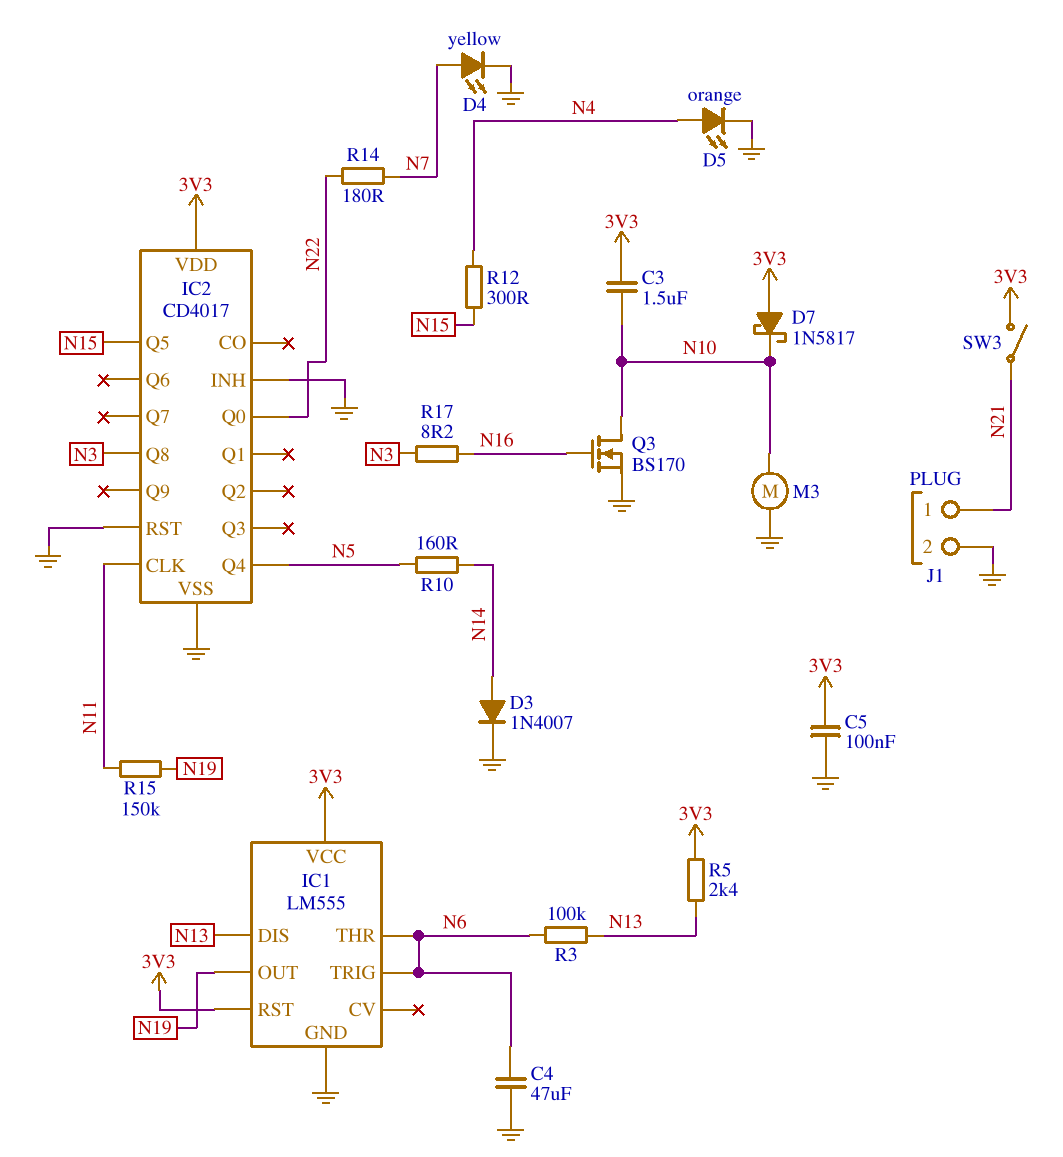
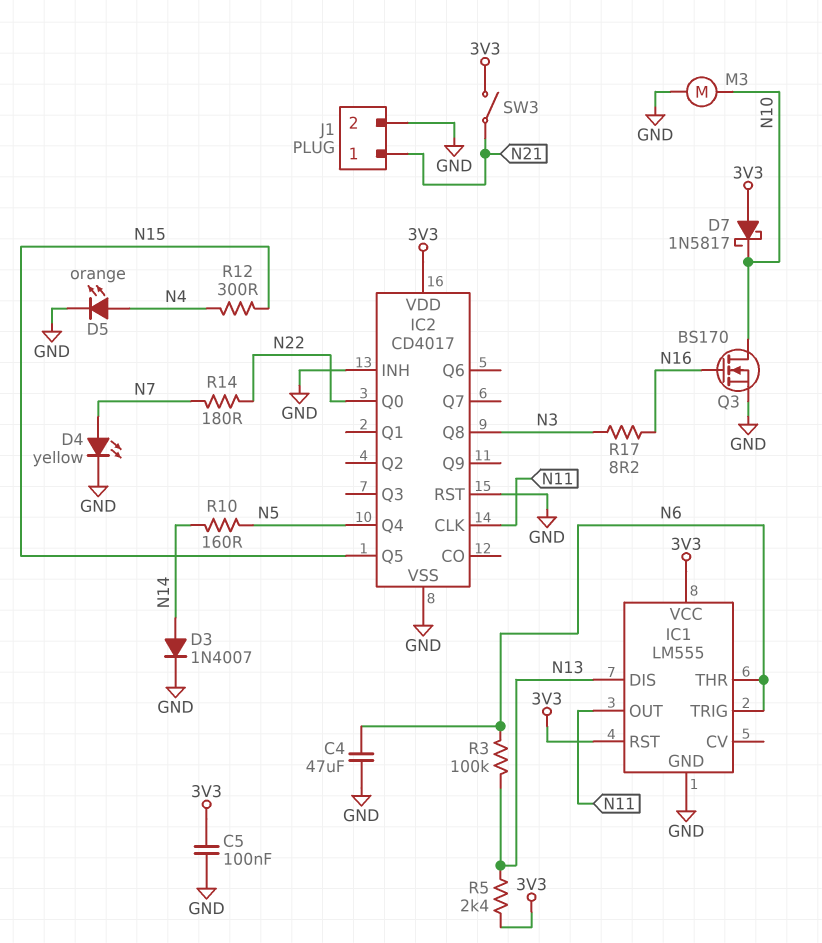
C3: 1.5uF (3V3, N10) -> none
IC1 pin OUT: N19 -> N11
R15: 150k (N11, N19) -> none

